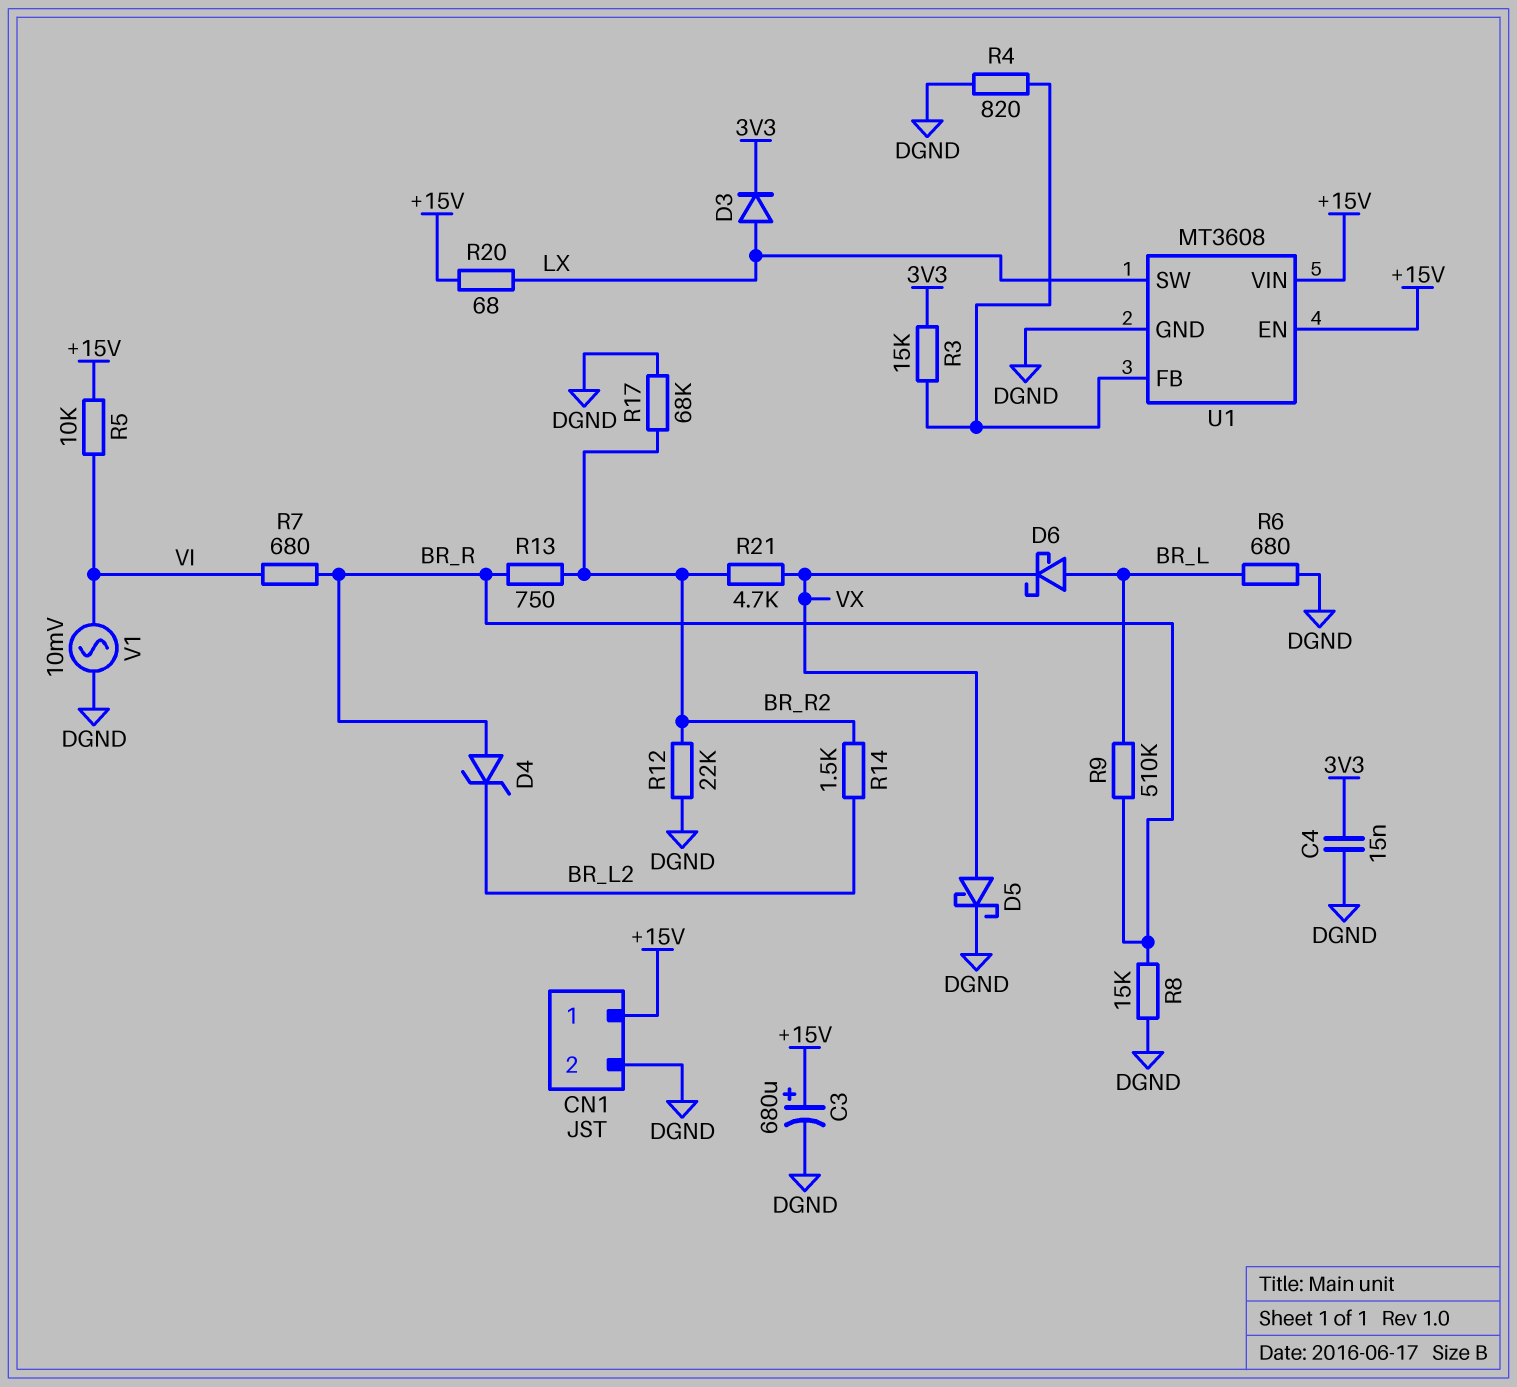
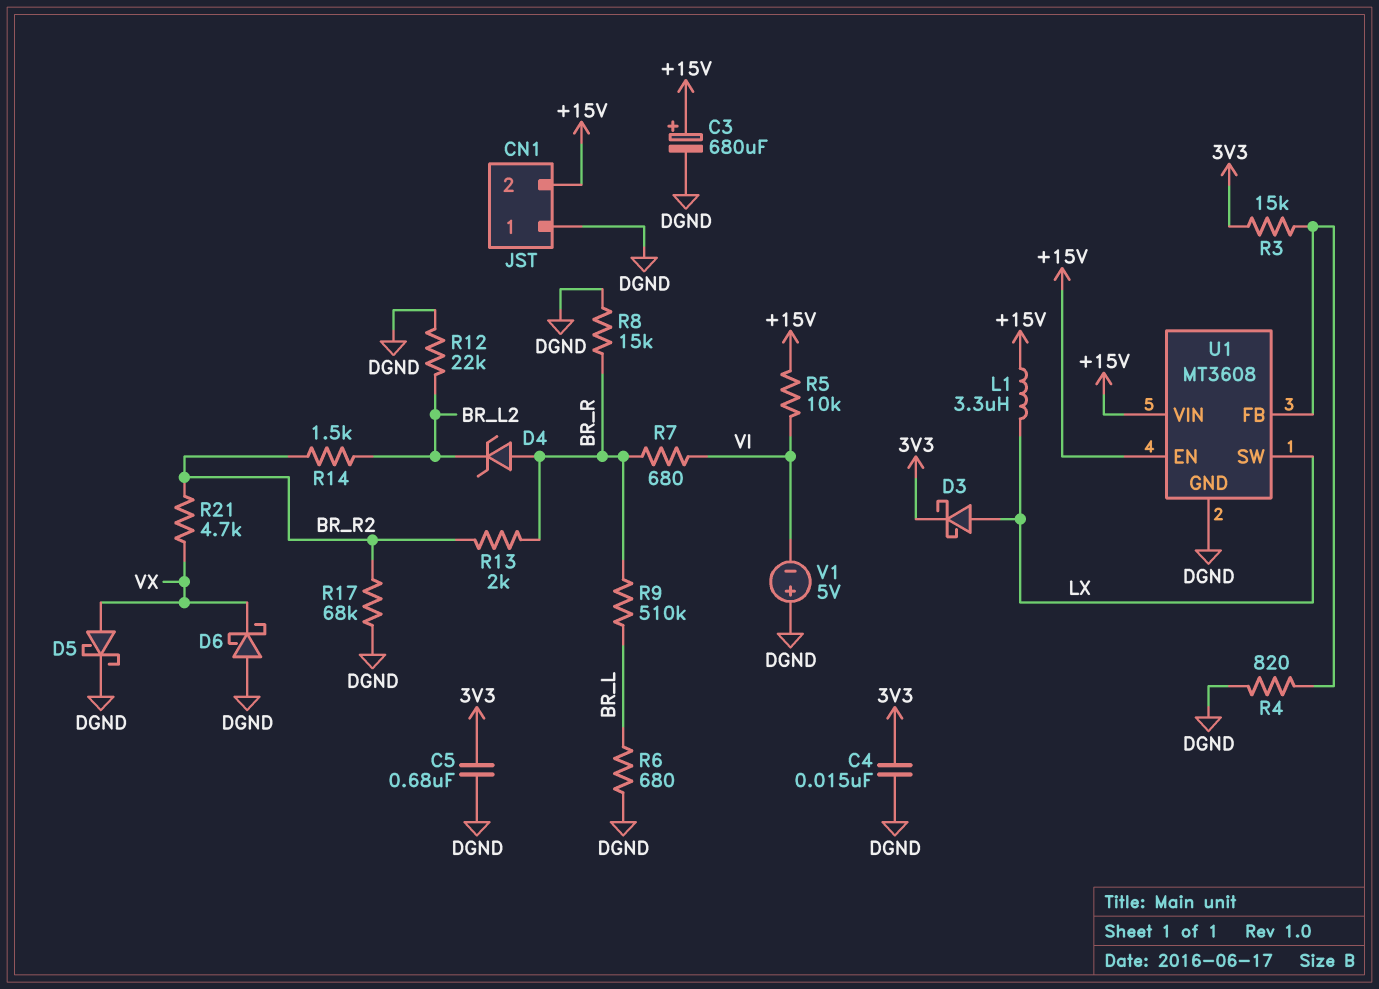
C5: none -> 680nF (3V3, DGND)
CN1 pin 1: +15V -> DGND
CN1 pin 2: DGND -> +15V
D3: diode (A LX, K 3V3) -> schottky (A LX, K 3V3)
D6: schottky (A BR_L, K VX) -> schottky (A DGND, K VX)
L1: none -> 3.3uH (+15V, LX)
R12: 22k (BR_R2, DGND) -> 22k (BR_L2, DGND)
R13: 750 (BR_R, BR_R2) -> 2k (BR_R, BR_R2)
R20: 68 (+15V, LX) -> none
V1: AC 10mV (DGND, VI) -> 5V (plus DGND, minus VI)

